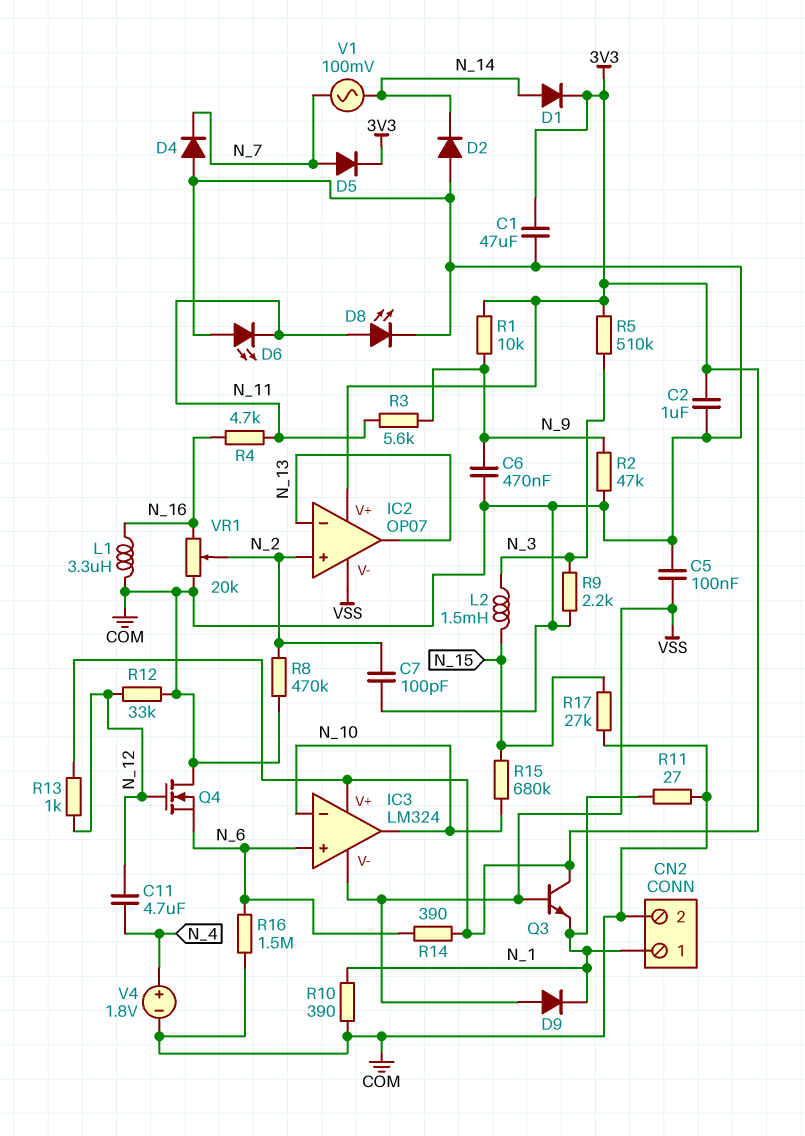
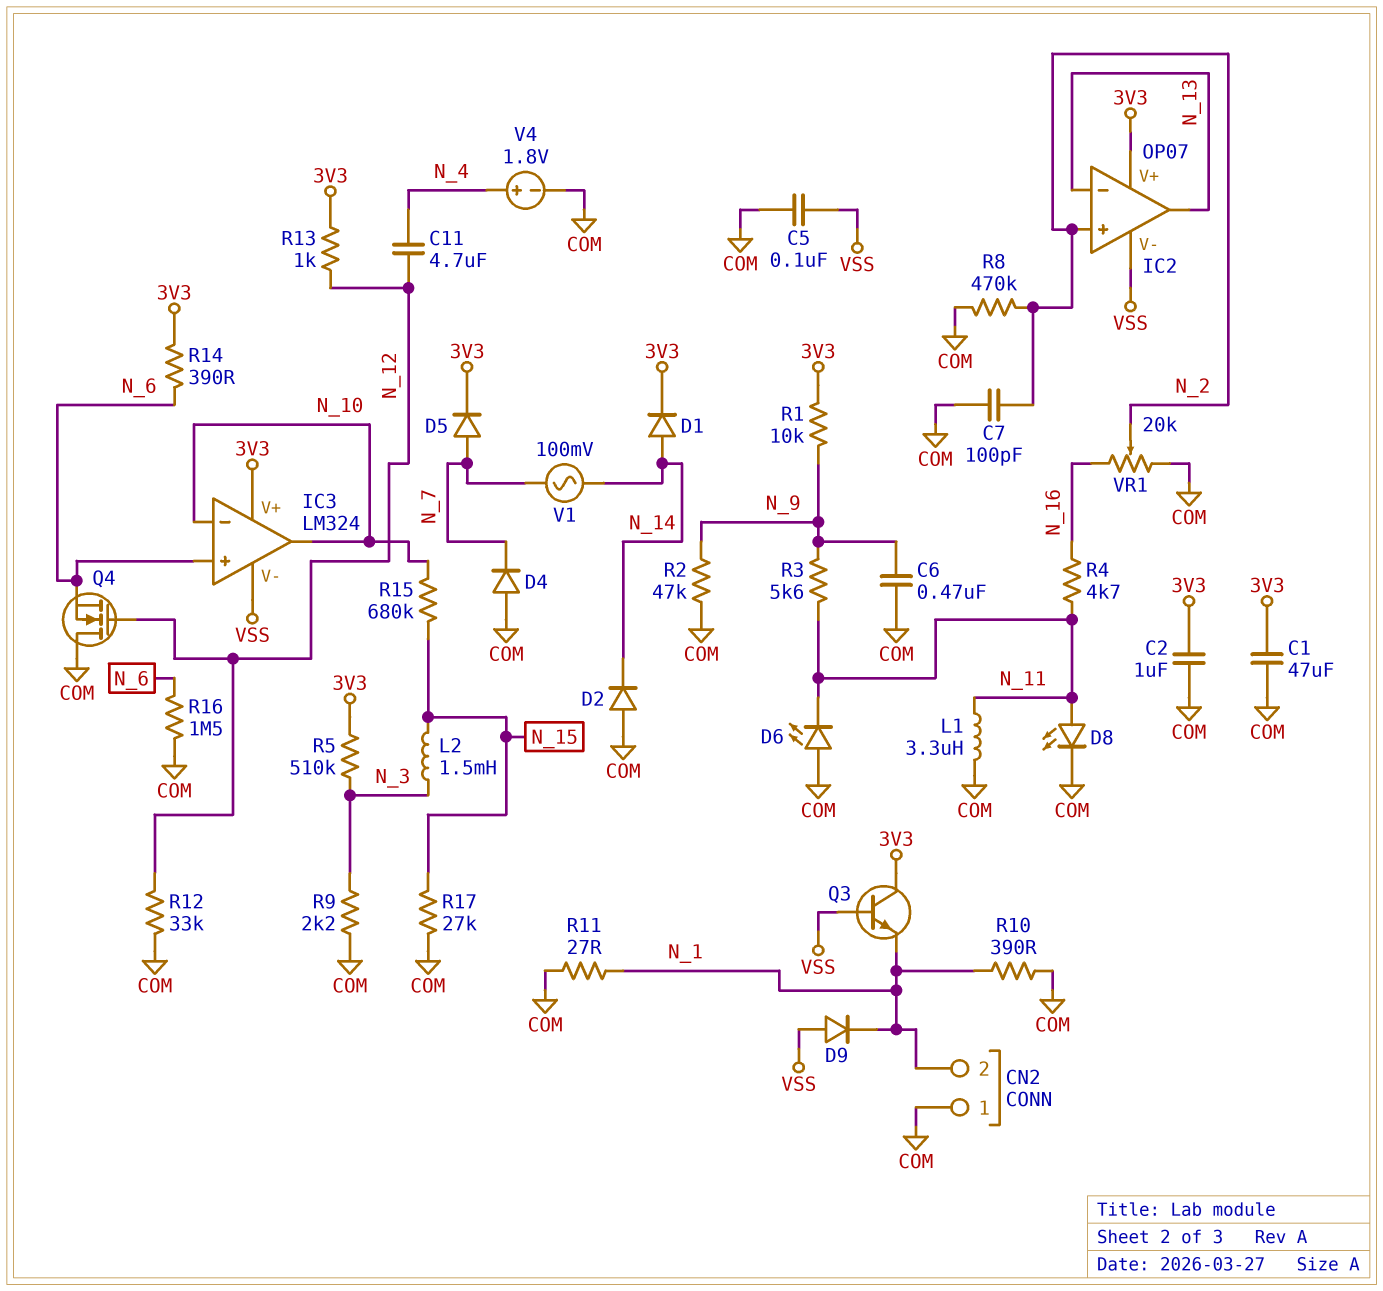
CN2 pin 1: N_1 -> COM
CN2 pin 2: COM -> N_1
L1: 3.3uH (COM, N_16) -> 3.3uH (COM, N_11)

